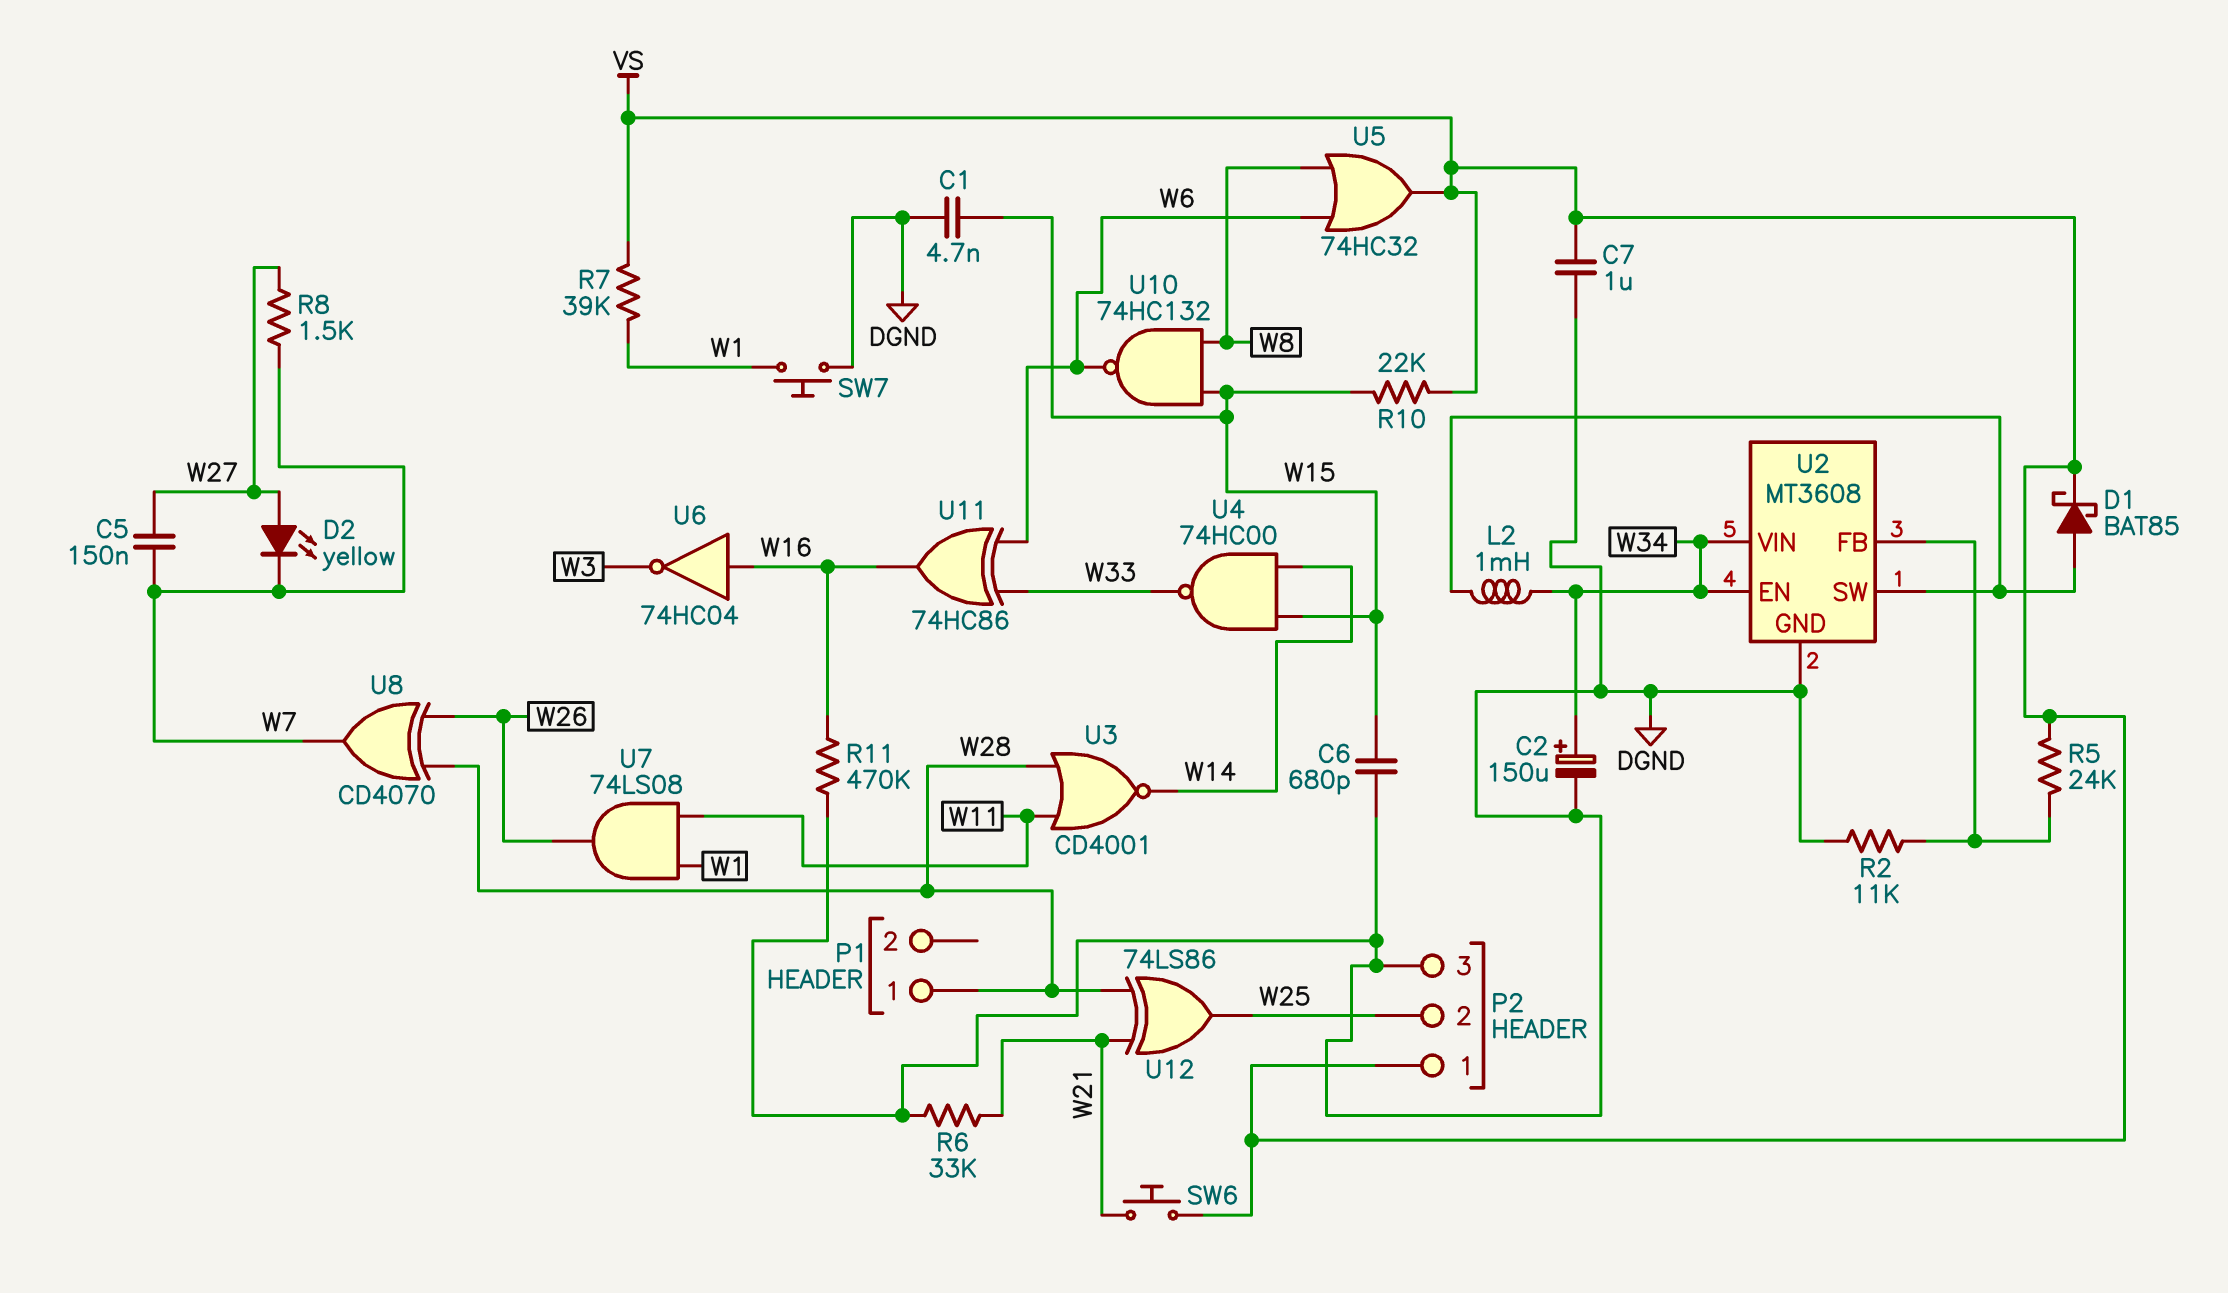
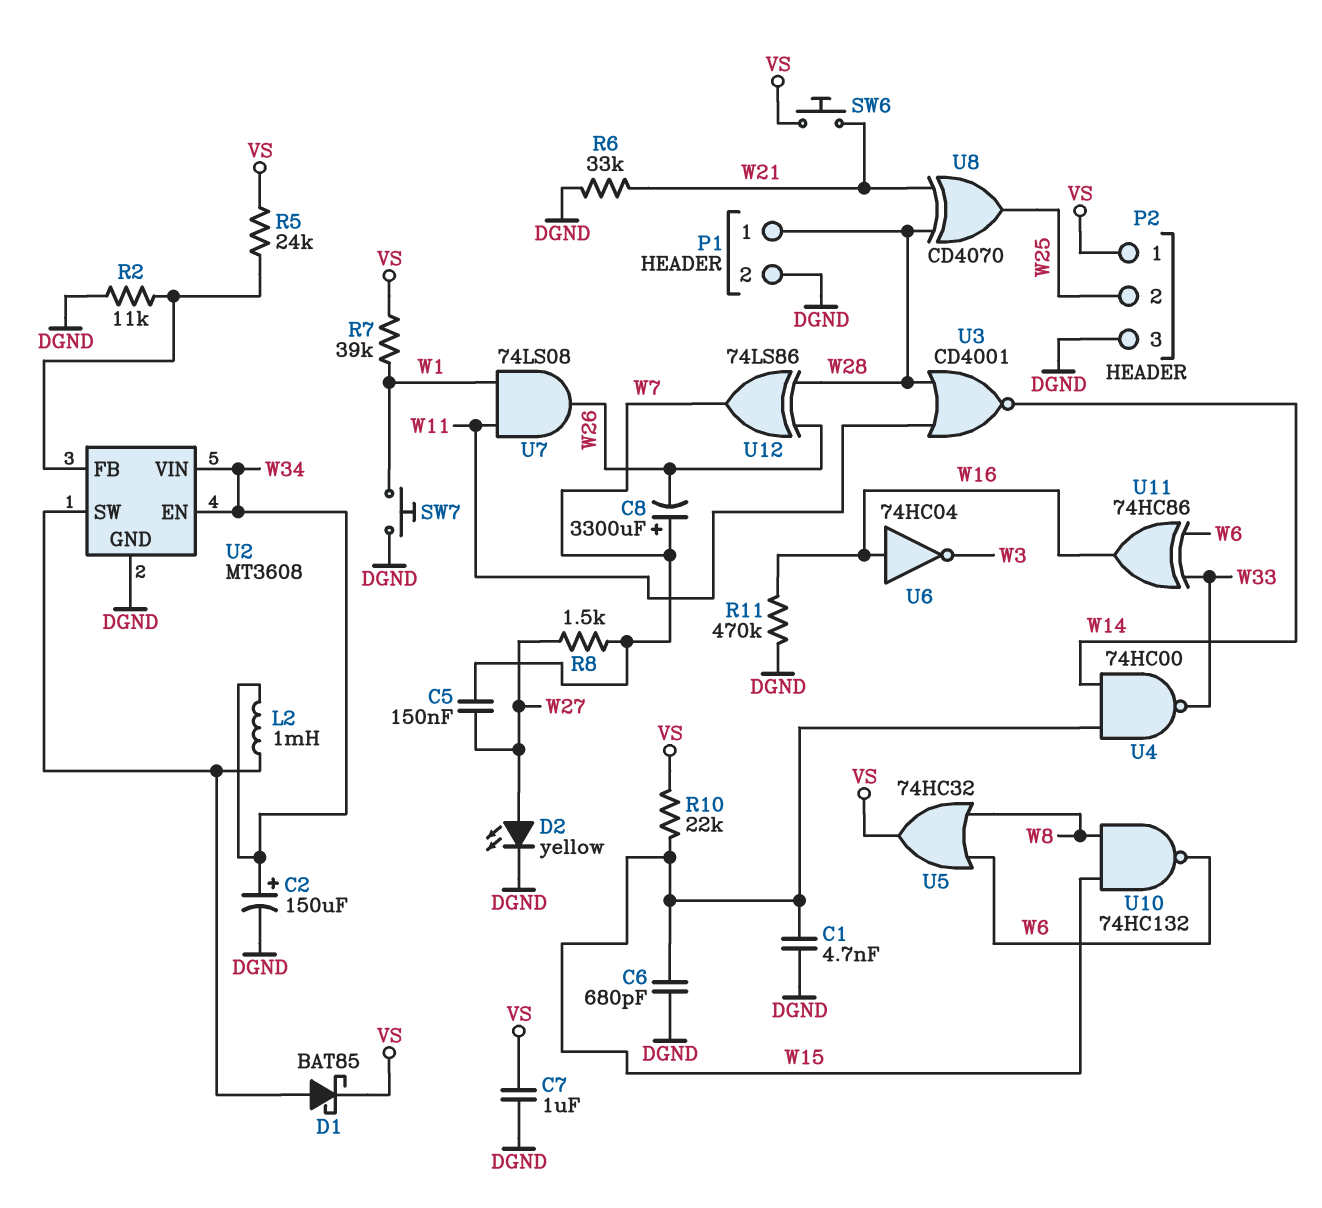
C8: none -> 3300uF (plus W7, minus W26)
D2: LED yellow (A W27, K W7) -> LED yellow (A W27, K DGND)
P1 pin 2: none -> DGND
U8: XOR CD4070 (in W26, in W28, out W7) -> XOR CD4070 (in W21, in W28, out W25)
U12: XOR 74LS86 (in W21, in W28, out W25) -> XOR 74LS86 (in W26, in W28, out W7)

